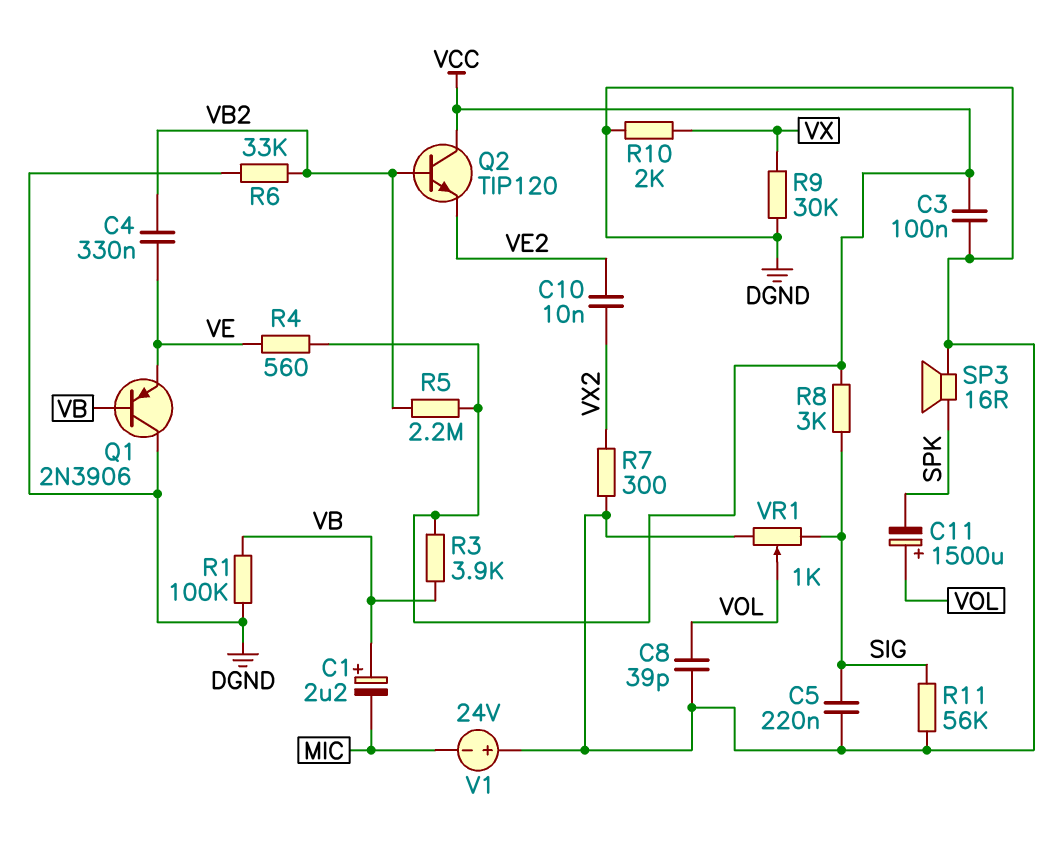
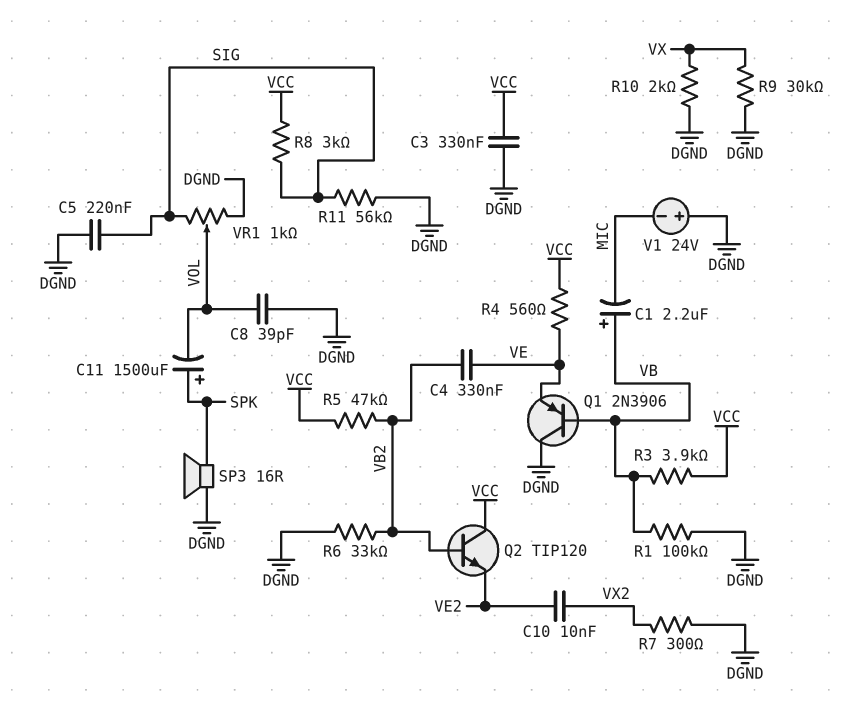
C3: 100nF (DGND, VCC) -> 330nF (DGND, VCC)
C11: 1500uF (plus VOL, minus SPK) -> 1500uF (plus SPK, minus VOL)
R5: 2.2M (VB2, VCC) -> 47k (VB2, VCC)

